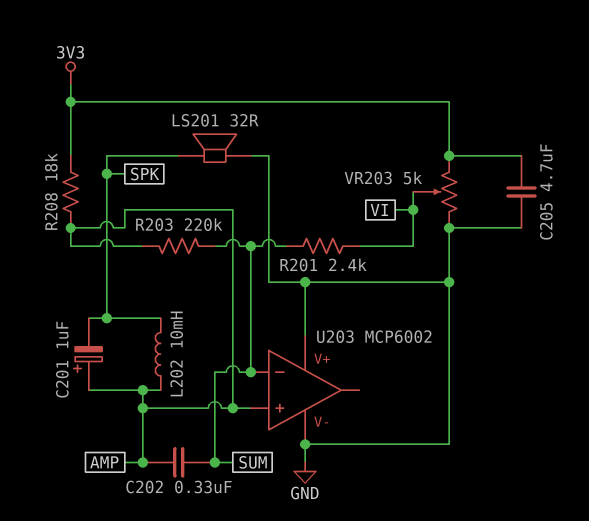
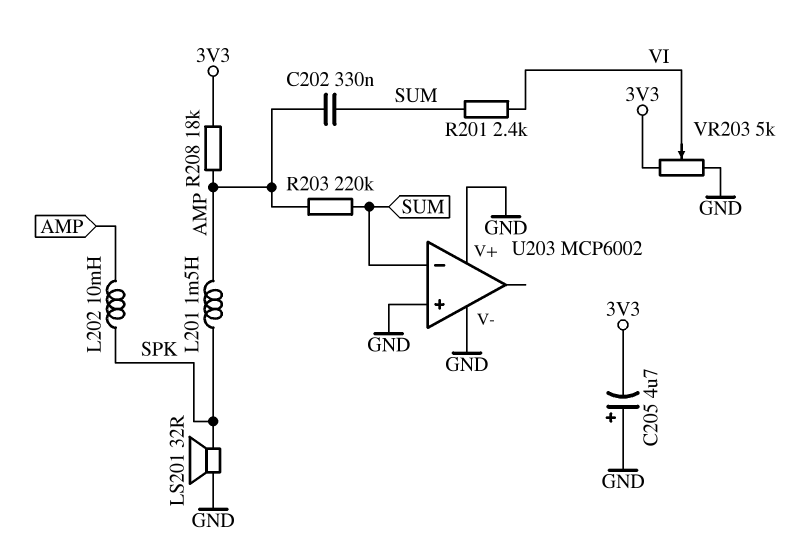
C201: 1uF (plus AMP, minus SPK) -> none
C205: 4.7uF (3V3, GND) -> 4.7uF (plus GND, minus 3V3)
L201: none -> 1.5mH (AMP, SPK)
U203 pin in+: AMP -> GND

